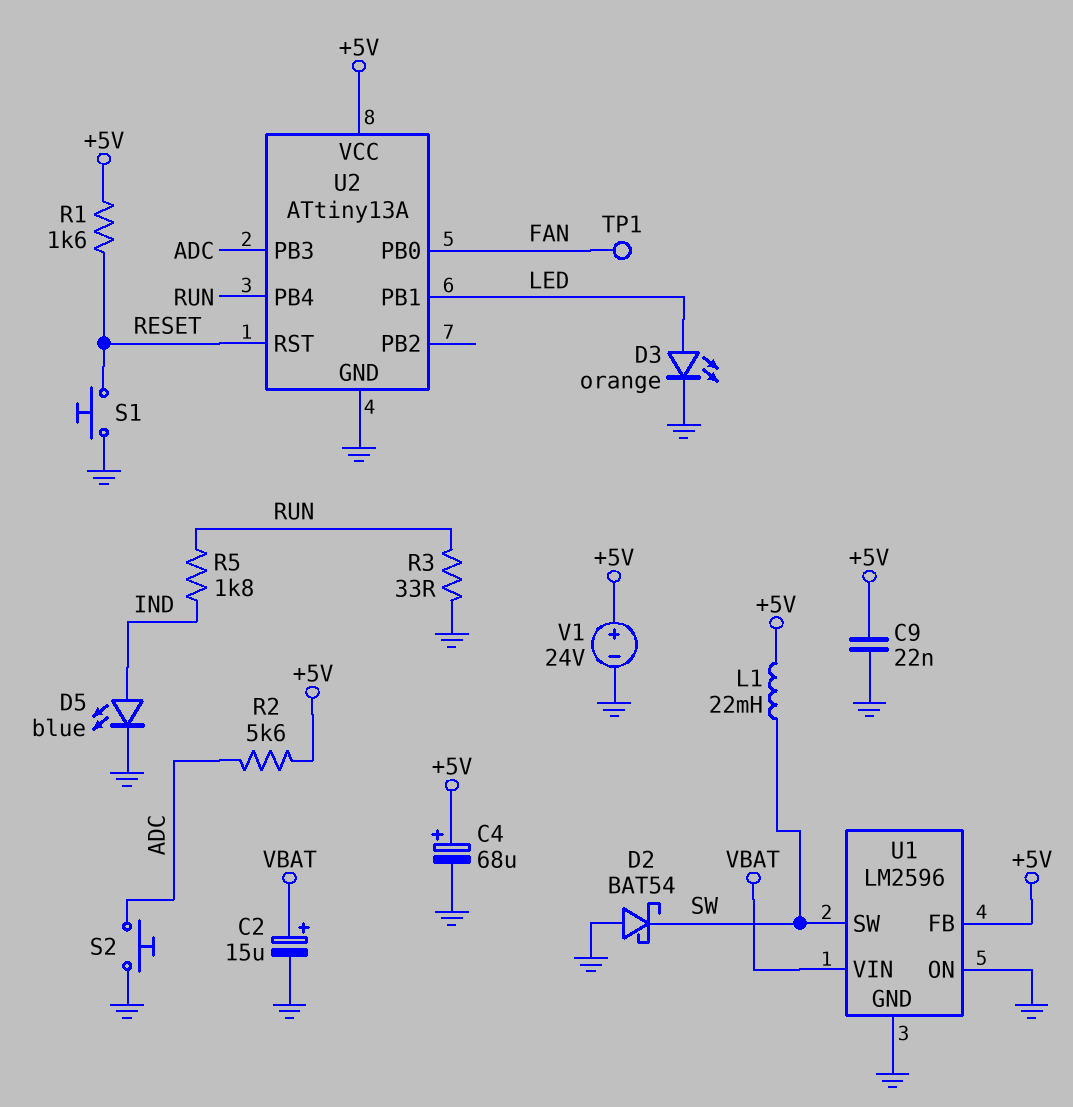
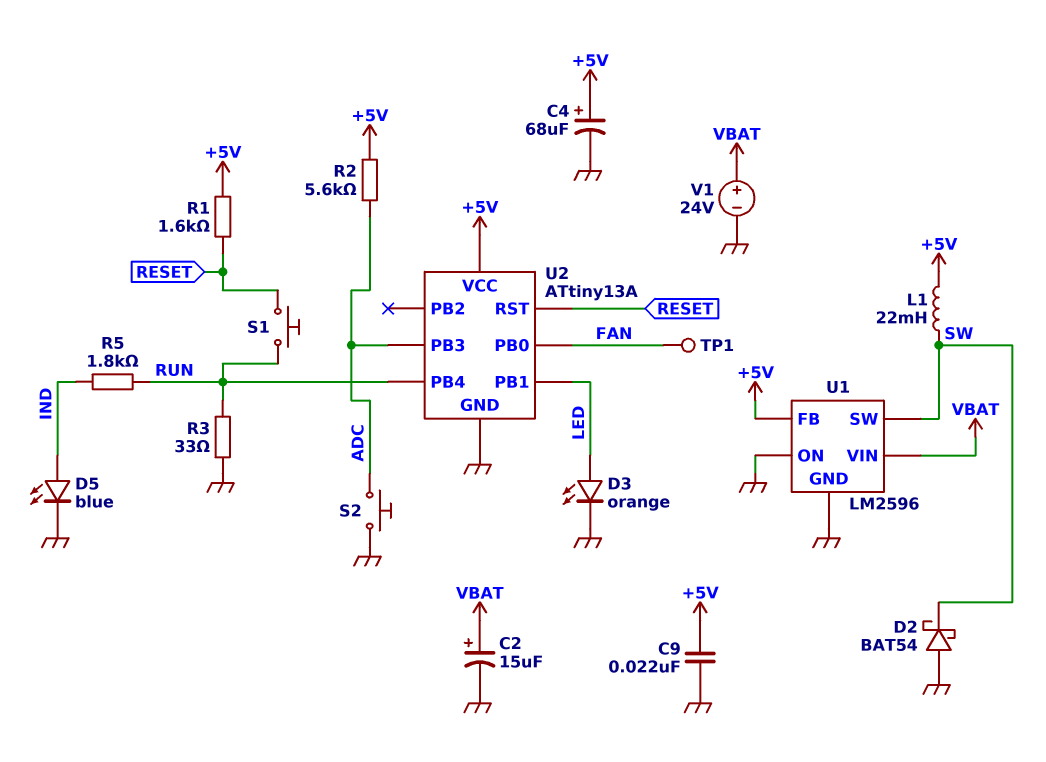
S1: button (GND, RESET) -> button (RESET, RUN)
V1: 24V (plus +5V, minus GND) -> 24V (plus VBAT, minus GND)

